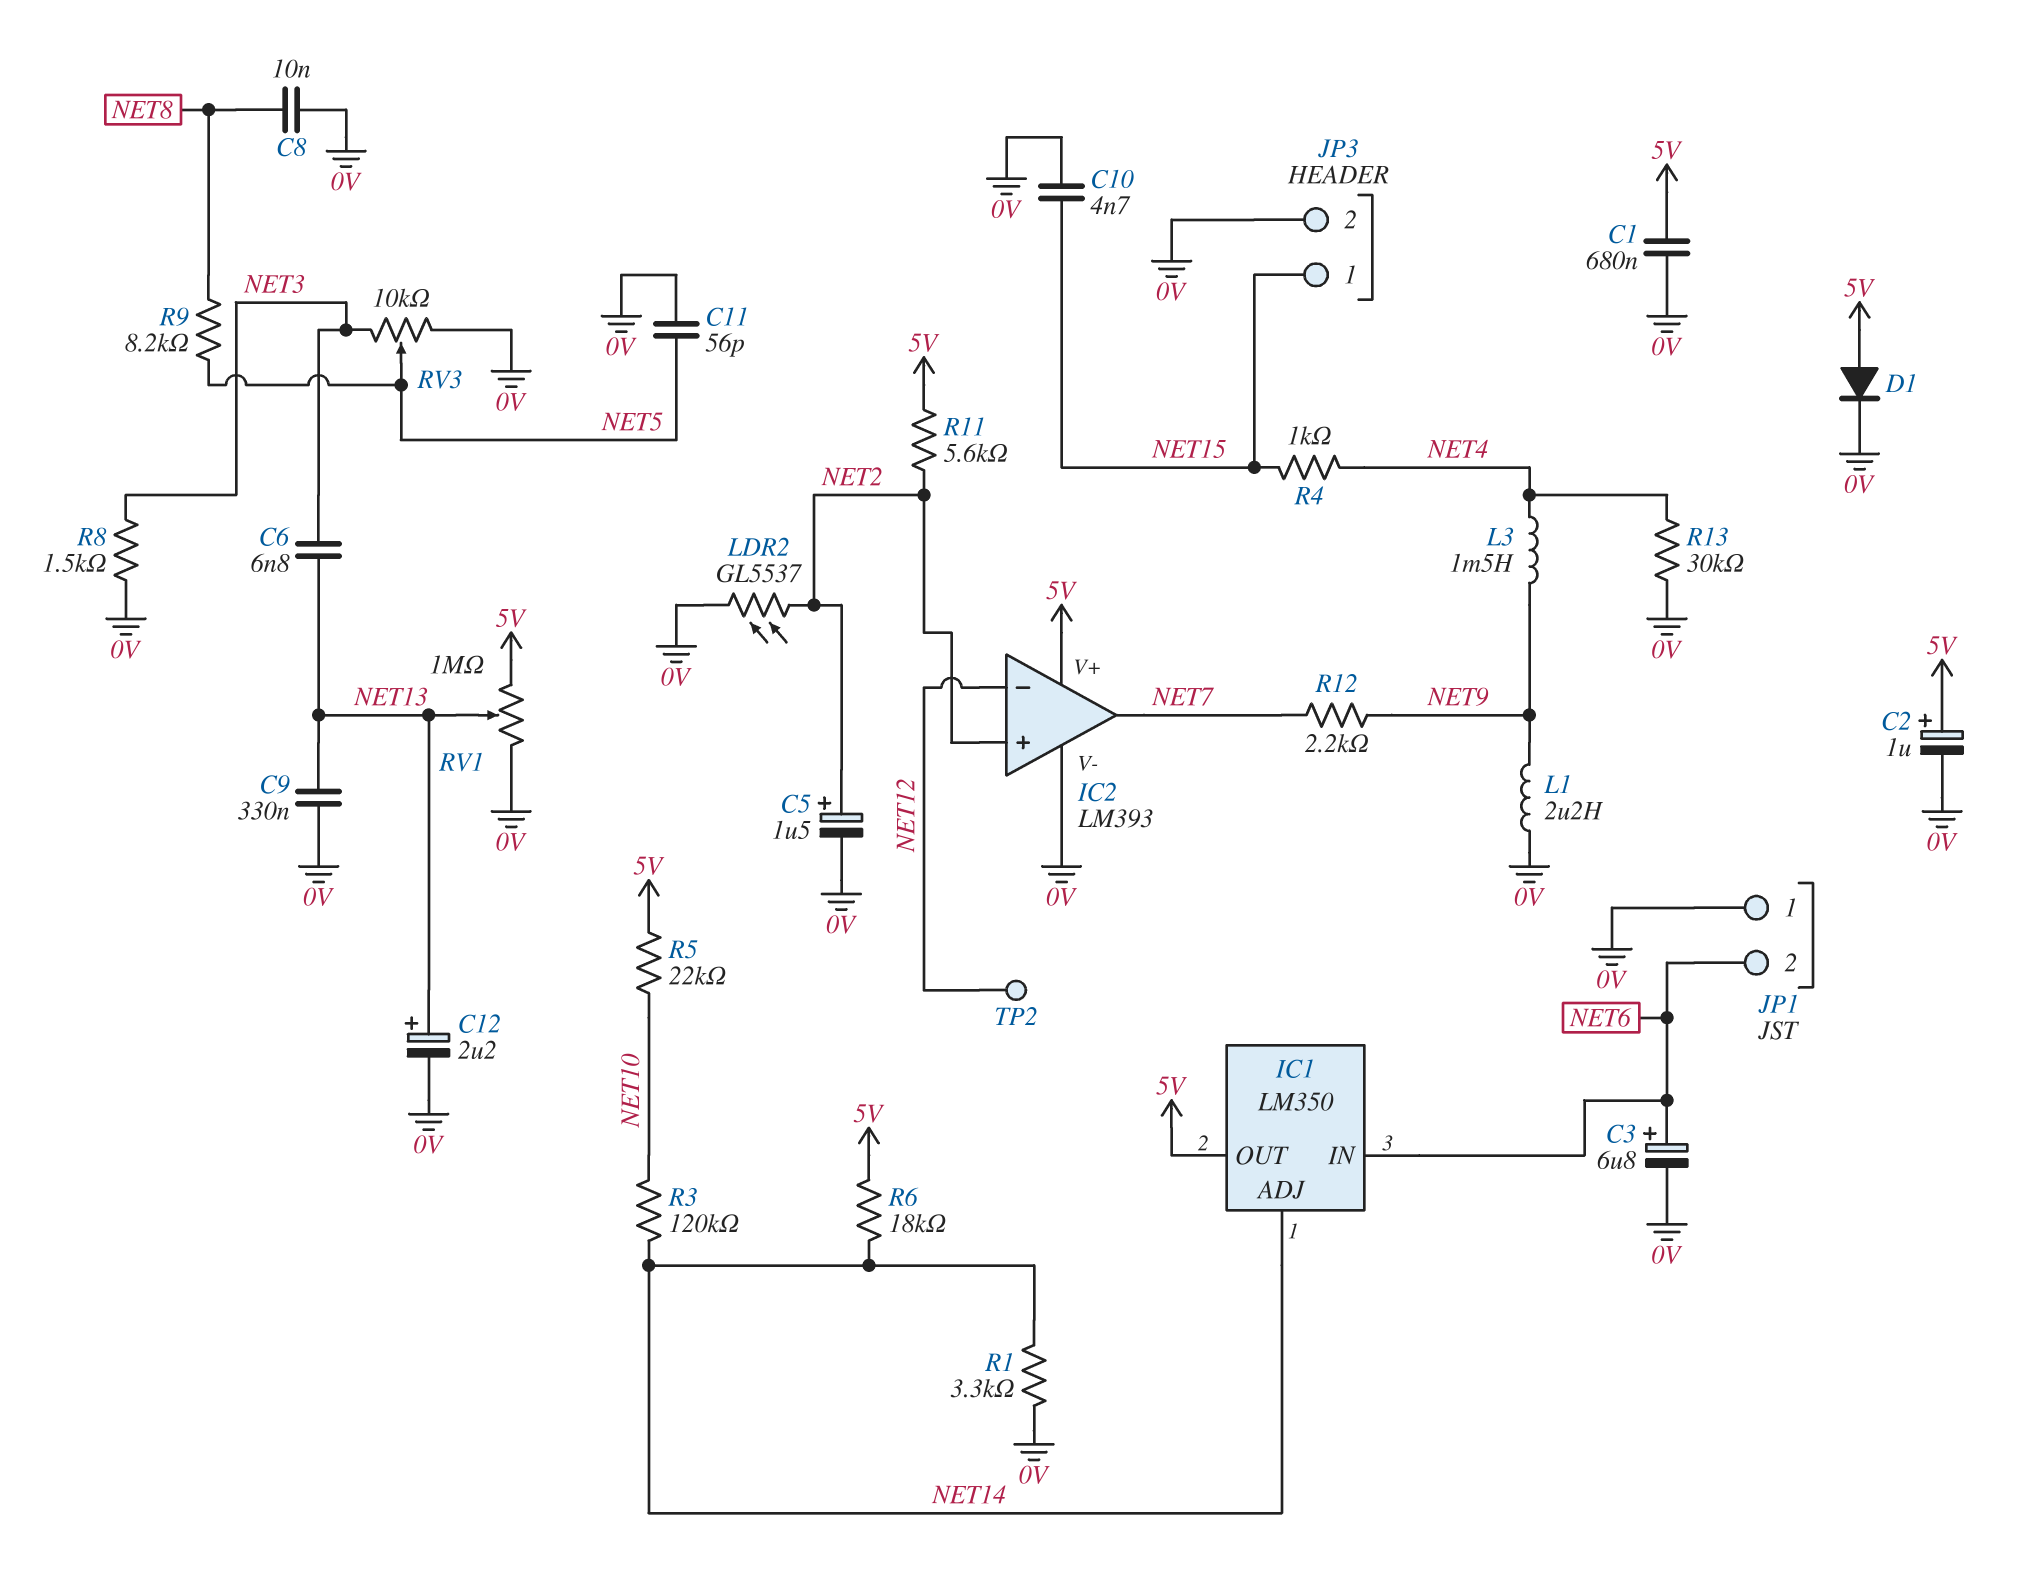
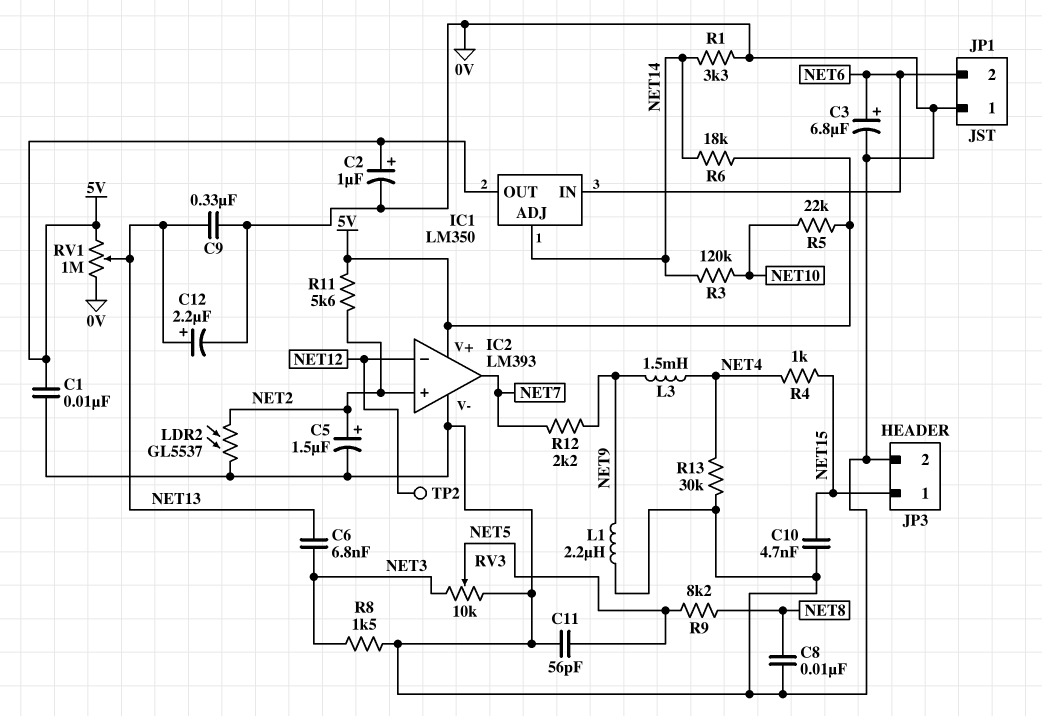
C1: 680nF (0V, 5V) -> 10nF (0V, 5V)
D1: diode (A 5V, K 0V) -> none

